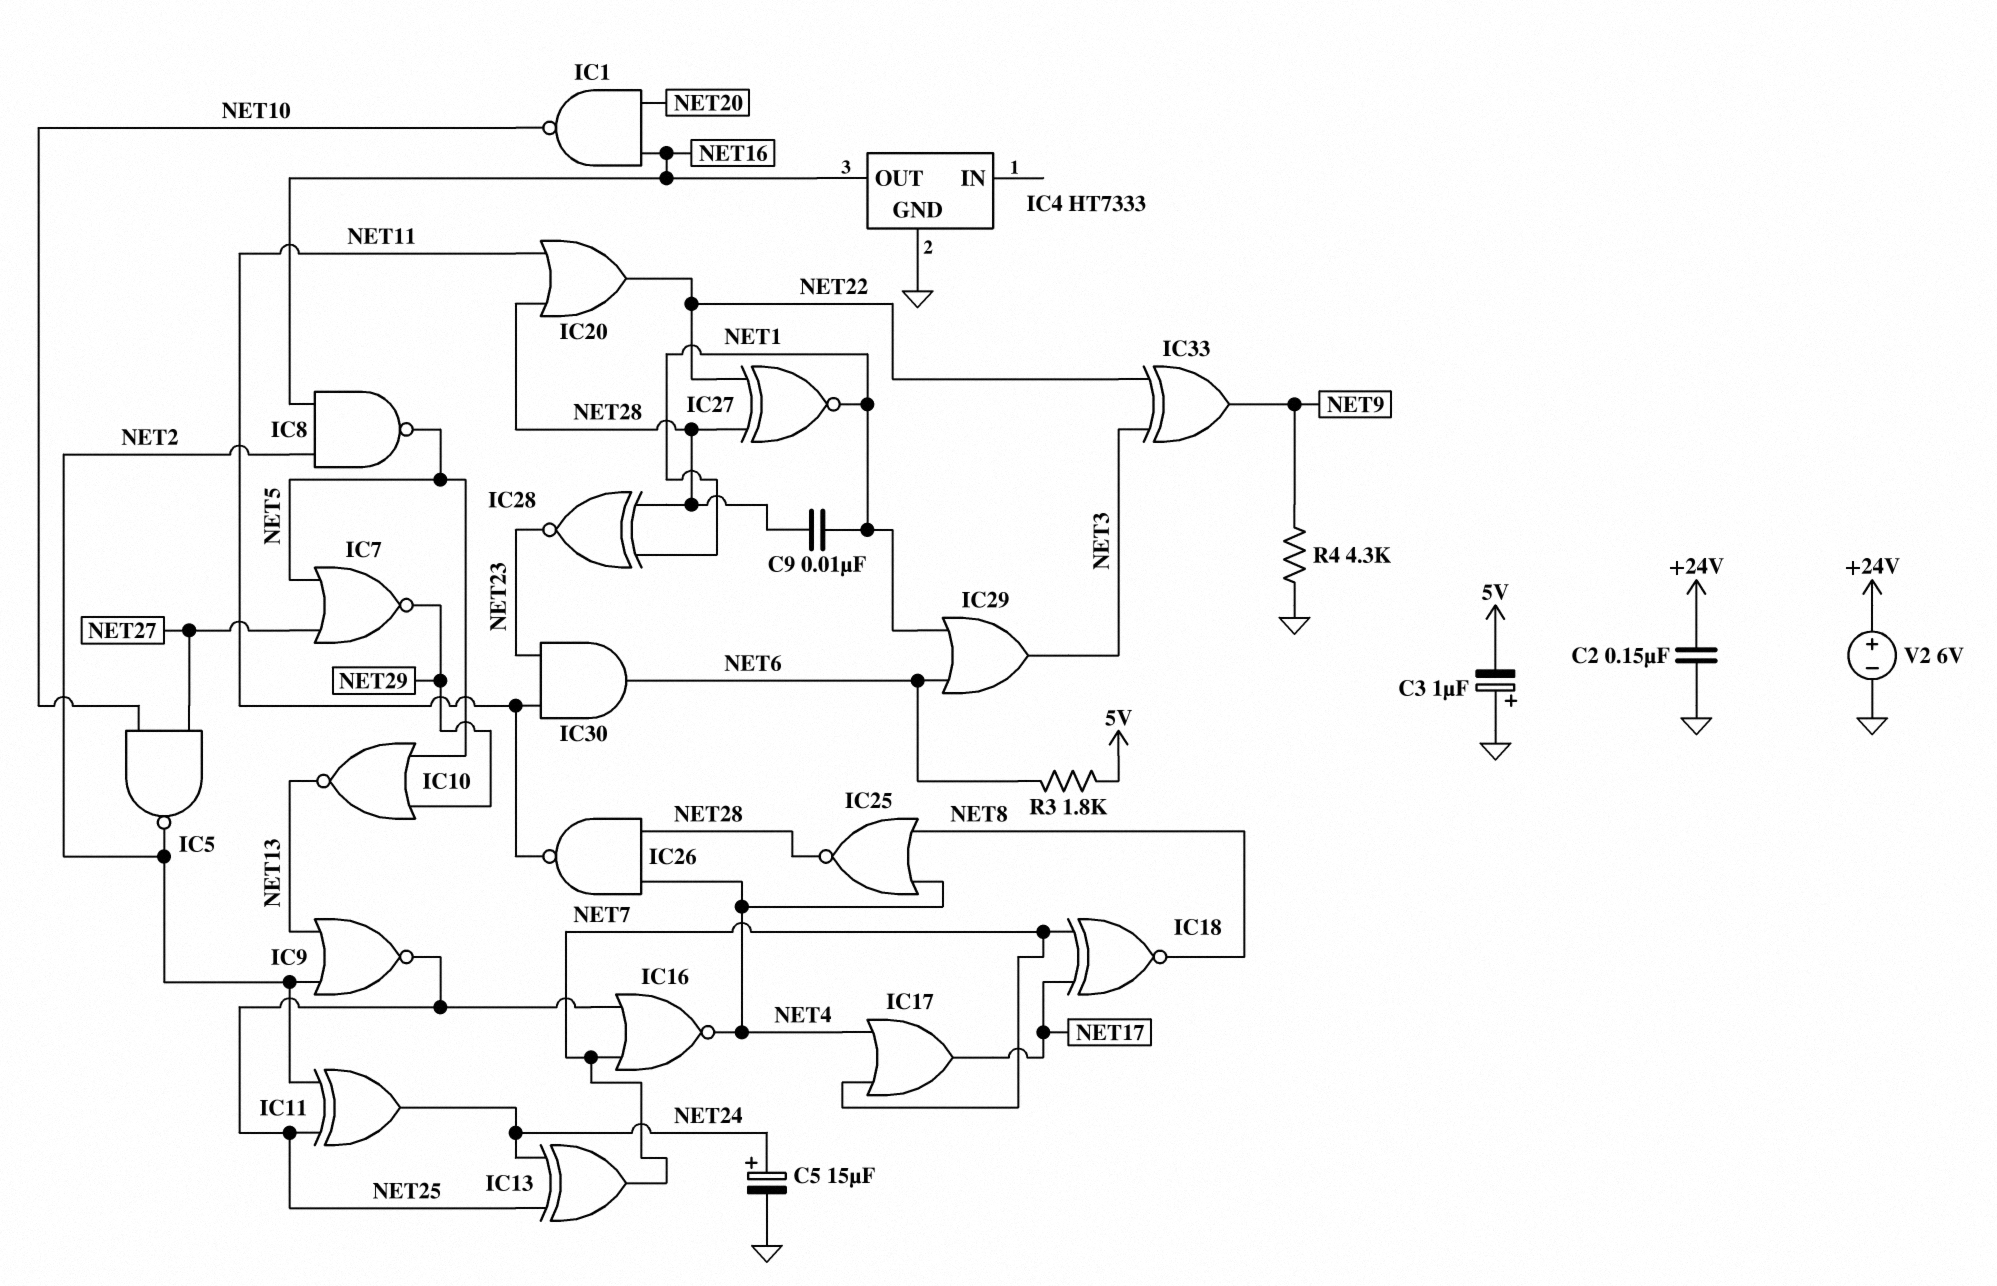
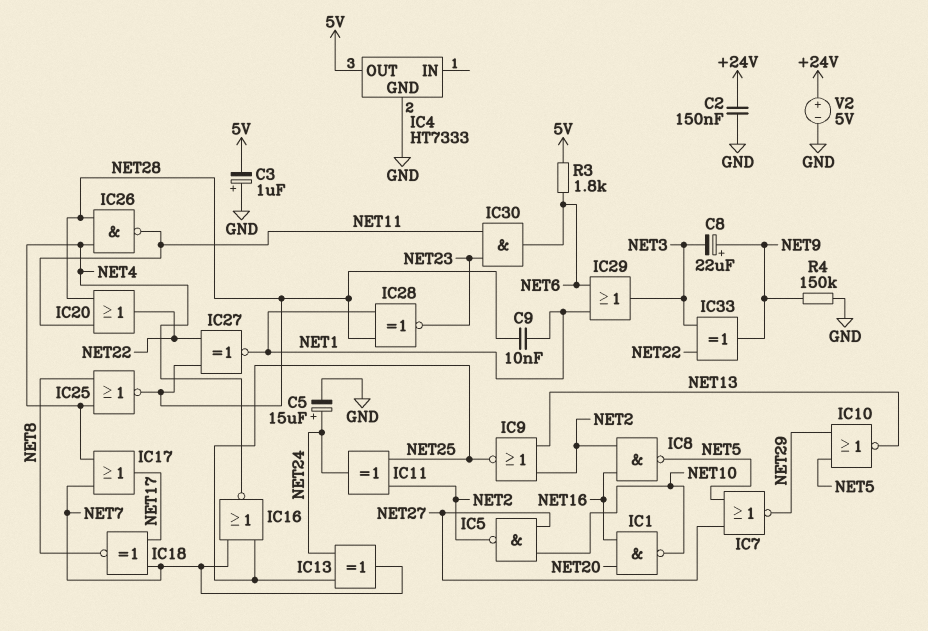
C8: none -> 22uF (plus NET9, minus NET3)
IC4 pin OUT: NET16 -> 5V
R4: 4.3k (GND, NET9) -> 150k (GND, NET9)
V2: 6V (plus +24V, minus GND) -> 5V (plus +24V, minus GND)

